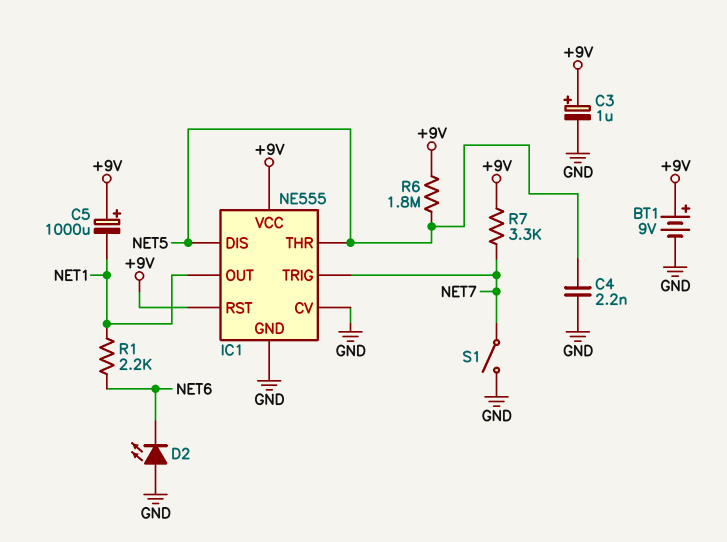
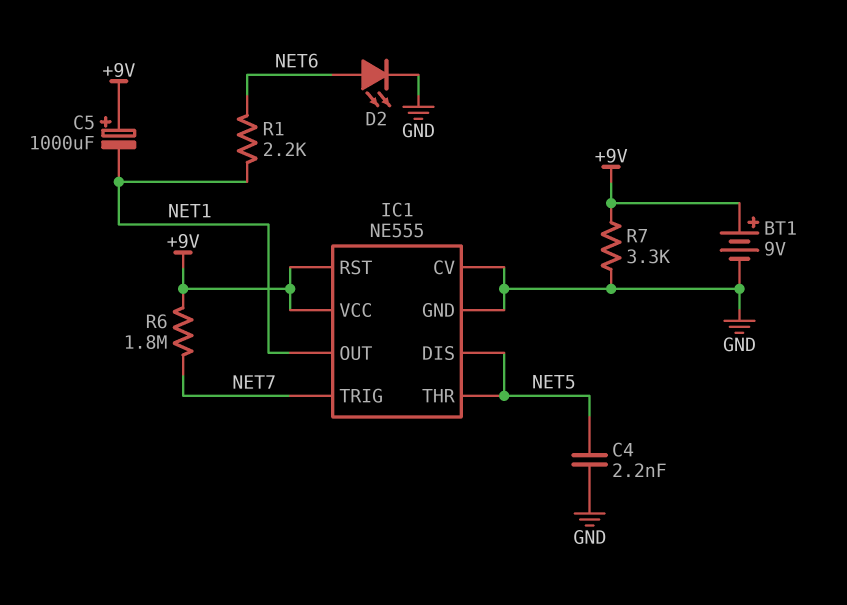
C3: 1uF (plus +9V, minus GND) -> none
D2: LED (A GND, K NET6) -> LED (A NET6, K GND)
R6: 1.8M (+9V, NET5) -> 1.8M (+9V, NET7)
R7: 3.3k (+9V, NET7) -> 3.3k (+9V, GND)
S1: switch (GND, NET7) -> none

